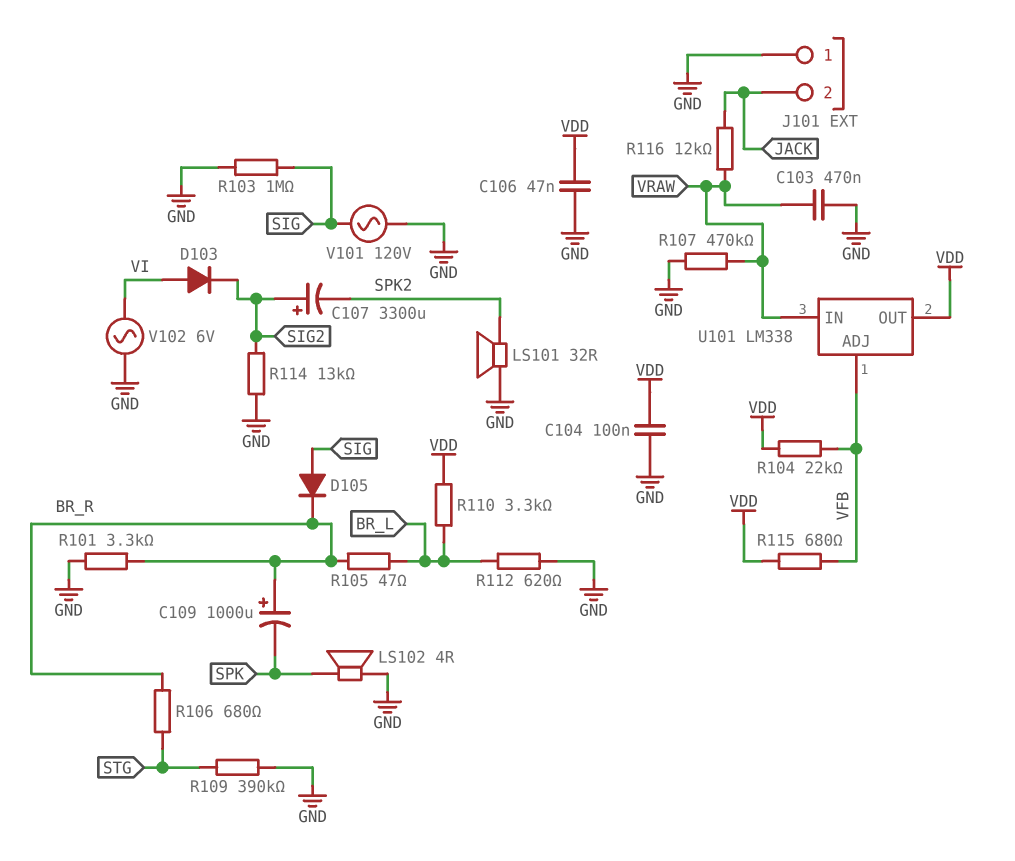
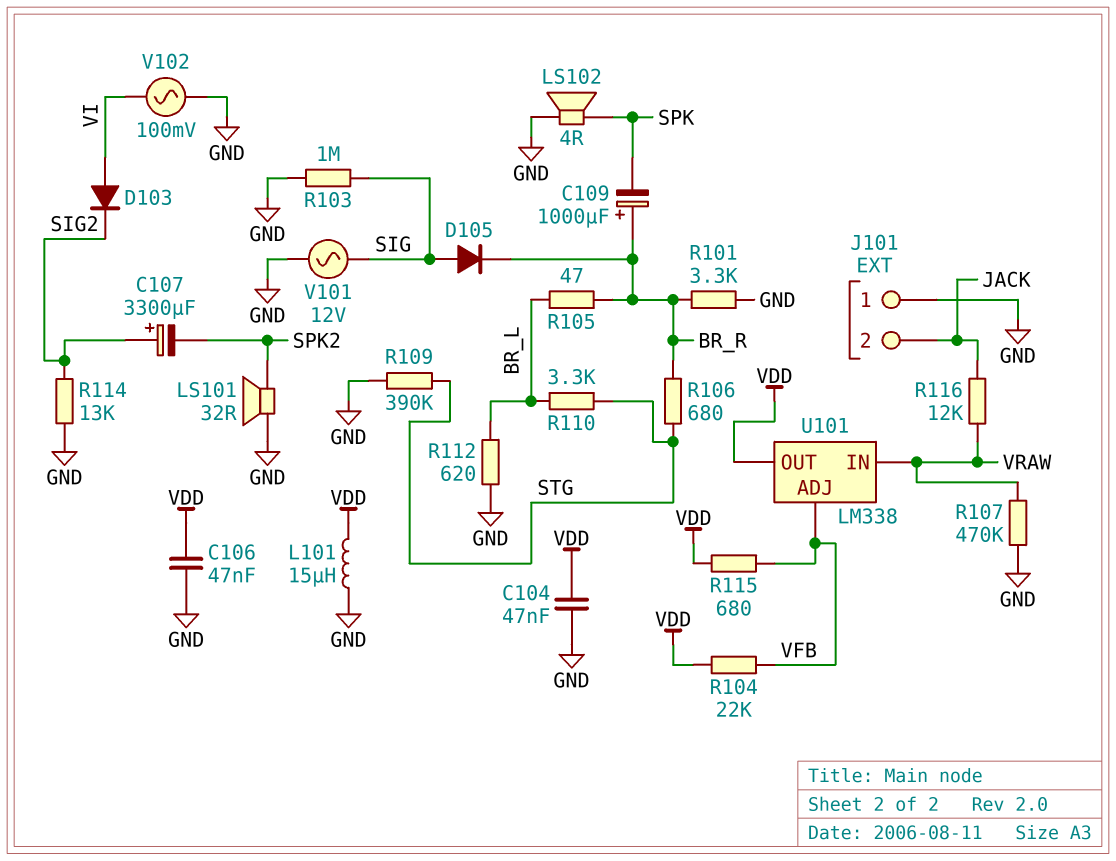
C103: 470nF (GND, VRAW) -> none
C104: 100nF (GND, VDD) -> 47nF (GND, VDD)
L101: none -> 15uH (GND, VDD)
R110: 3.3k (BR_L, VDD) -> 3.3k (BR_L, STG)
V101: AC 120V (GND, SIG) -> AC 12V (GND, SIG)
V102: AC 6V (GND, VI) -> AC 100mV (GND, VI)

